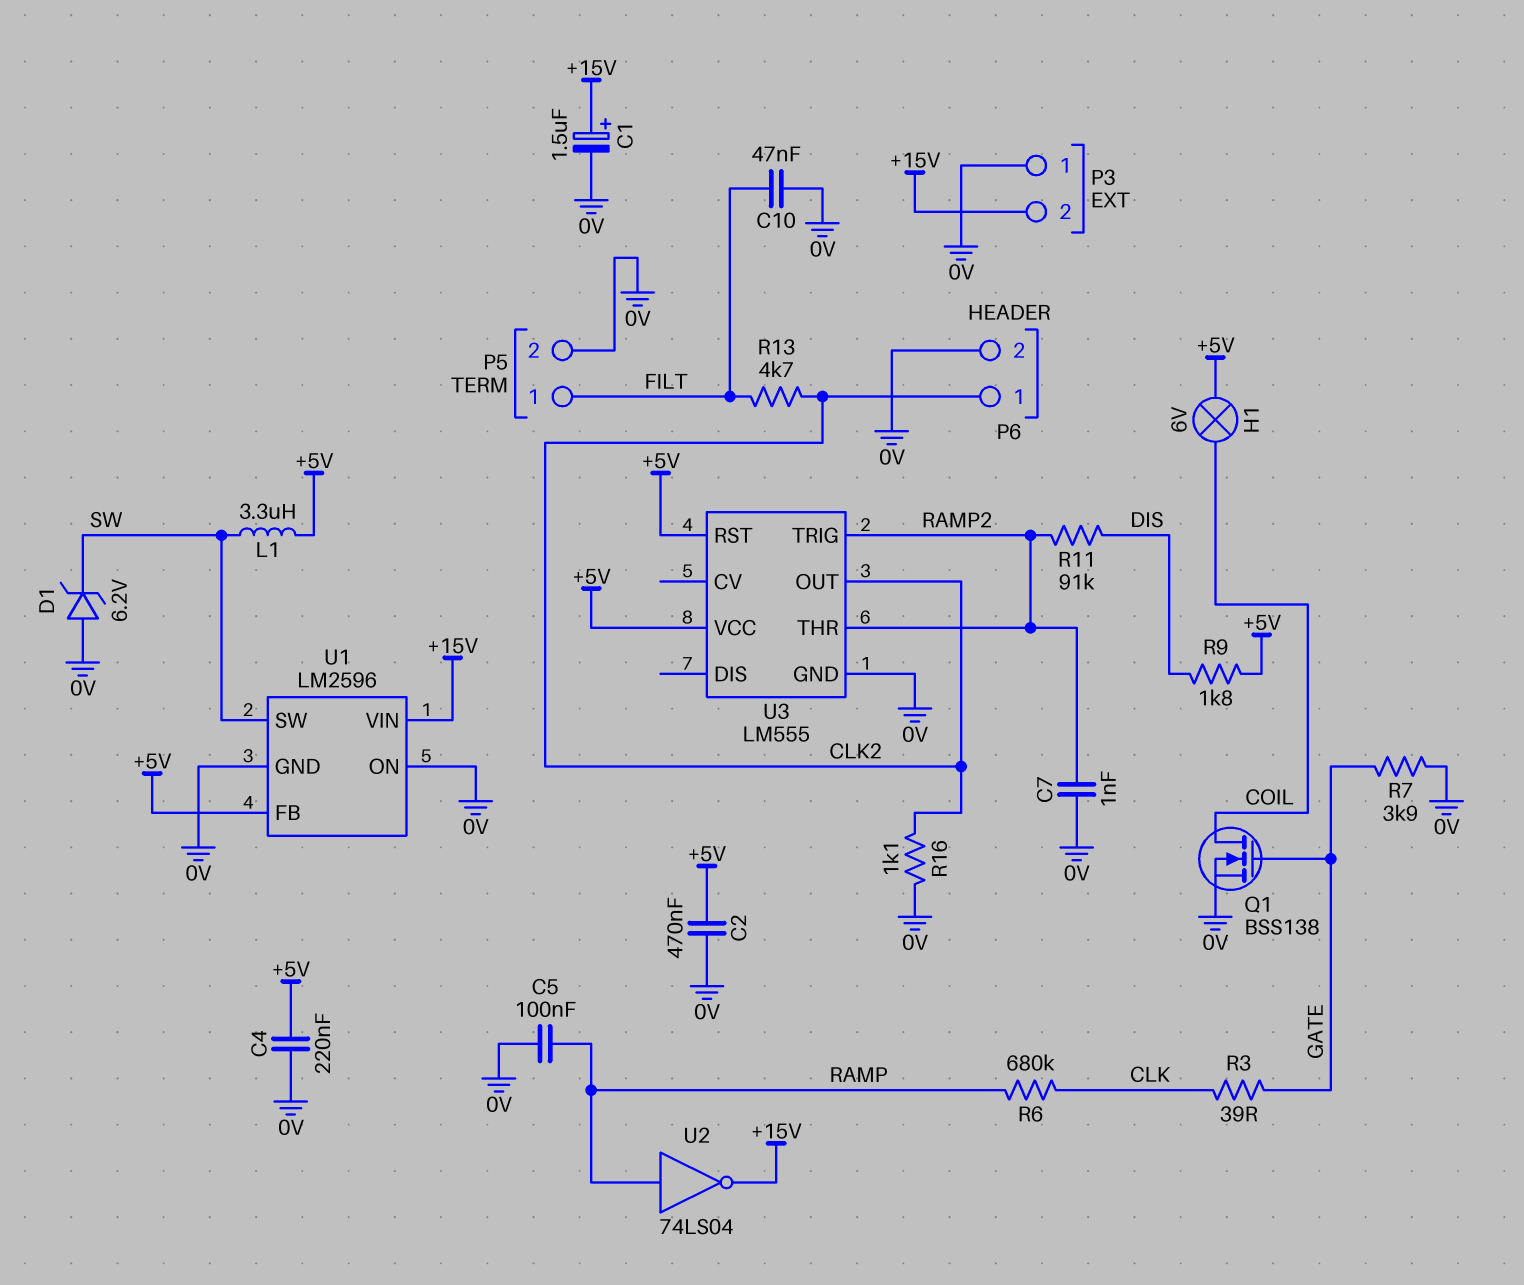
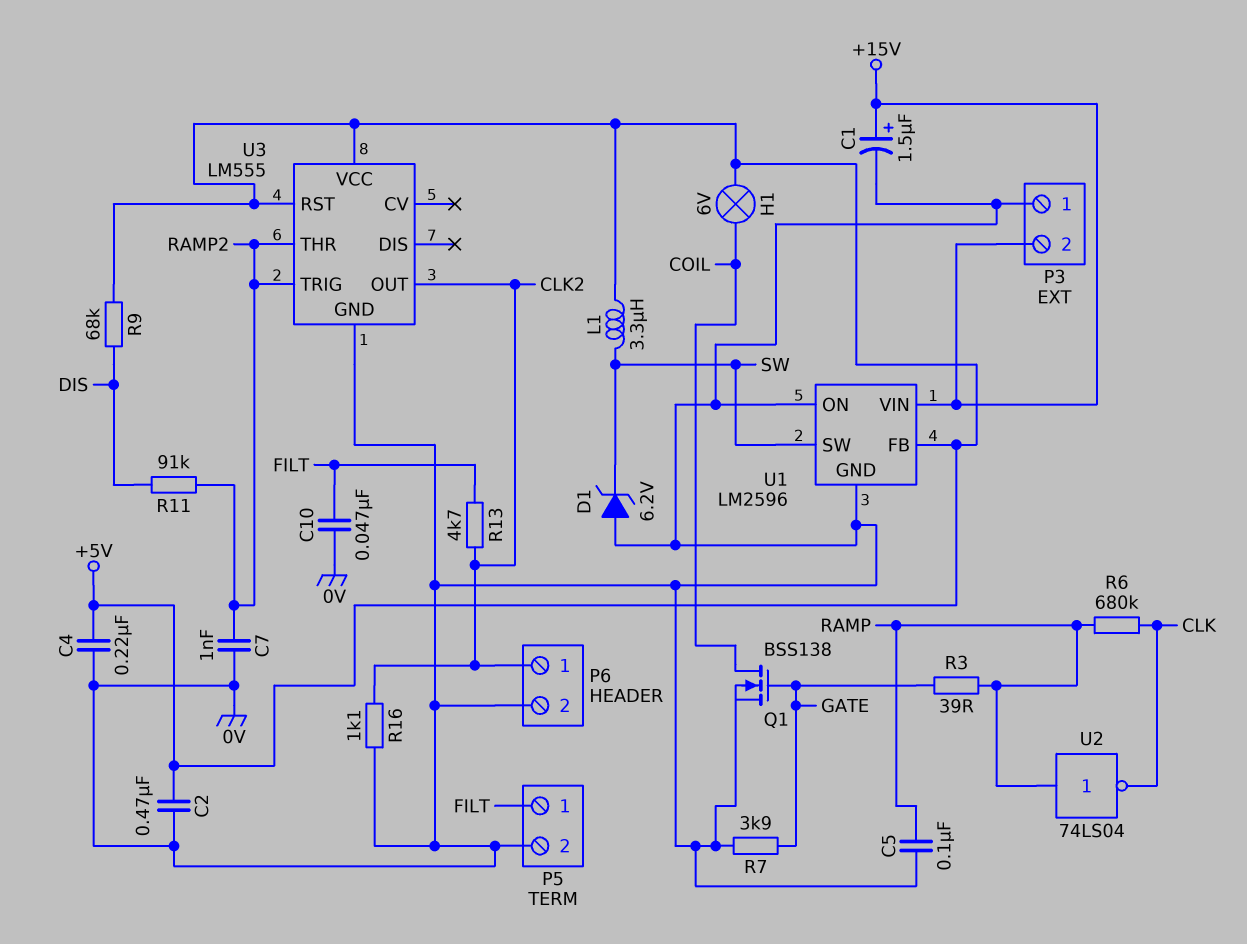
R3: 39 (CLK, GATE) -> 39 (GATE, RAMP)
R9: 1.8k (+5V, DIS) -> 68k (+5V, DIS)
U2: NOT 74LS04 (in RAMP, out +15V) -> NOT 74LS04 (in RAMP, out CLK)

